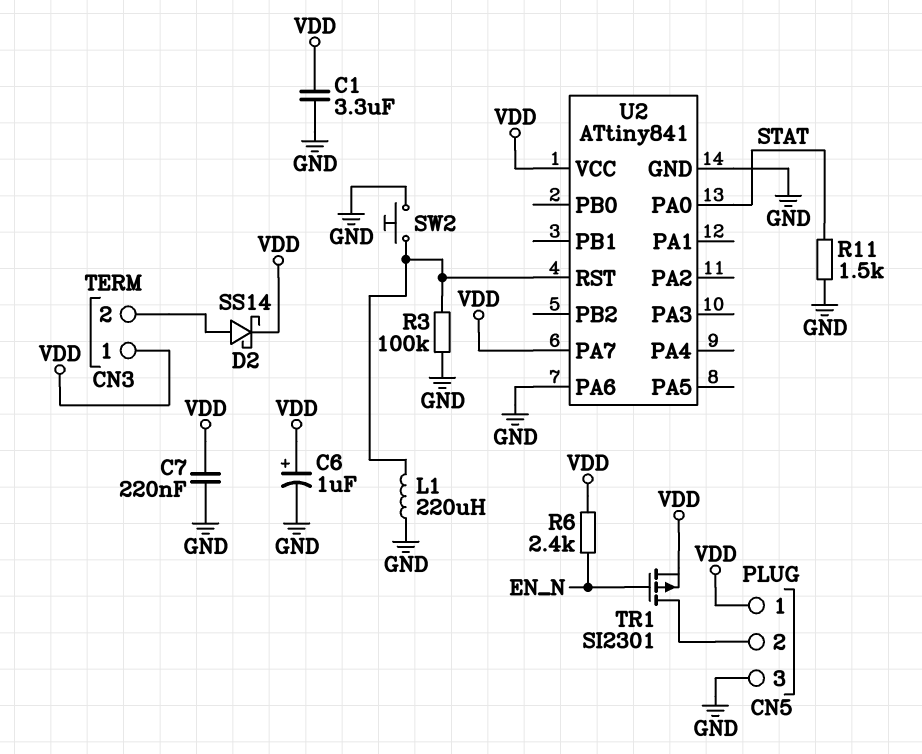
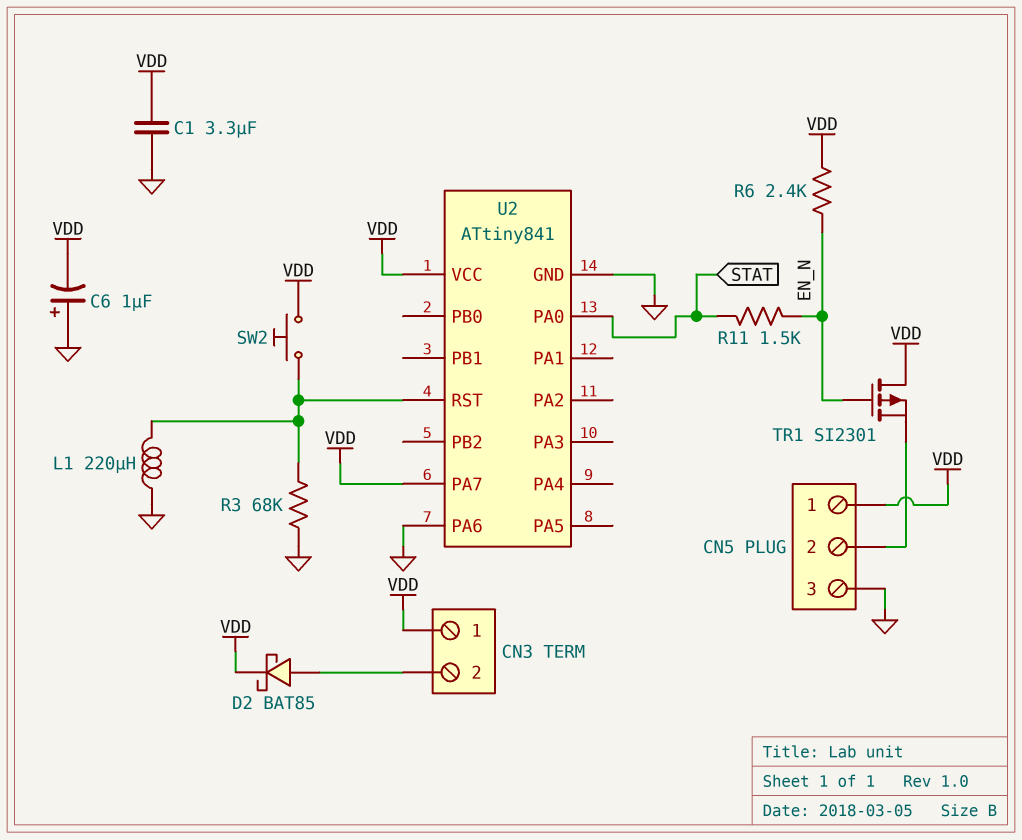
C6: 1uF (plus VDD, minus GND) -> 1uF (plus GND, minus VDD)
C7: 220nF (GND, VDD) -> none
D2: schottky SS14 (A CN3/2, K VDD) -> schottky BAT85 (A CN3/2, K VDD)
R3: 100k (GND, U2/RST) -> 68k (GND, U2/RST)
R11: 1.5k (GND, STAT) -> 1.5k (EN_N, STAT)
SW2: button (GND, U2/RST) -> button (U2/RST, VDD)
TR1: PMOS SI2301 (G EN_N, D CN5/2, S VDD) -> PMOS SI2301 (G EN_N, D VDD, S CN5/2)

